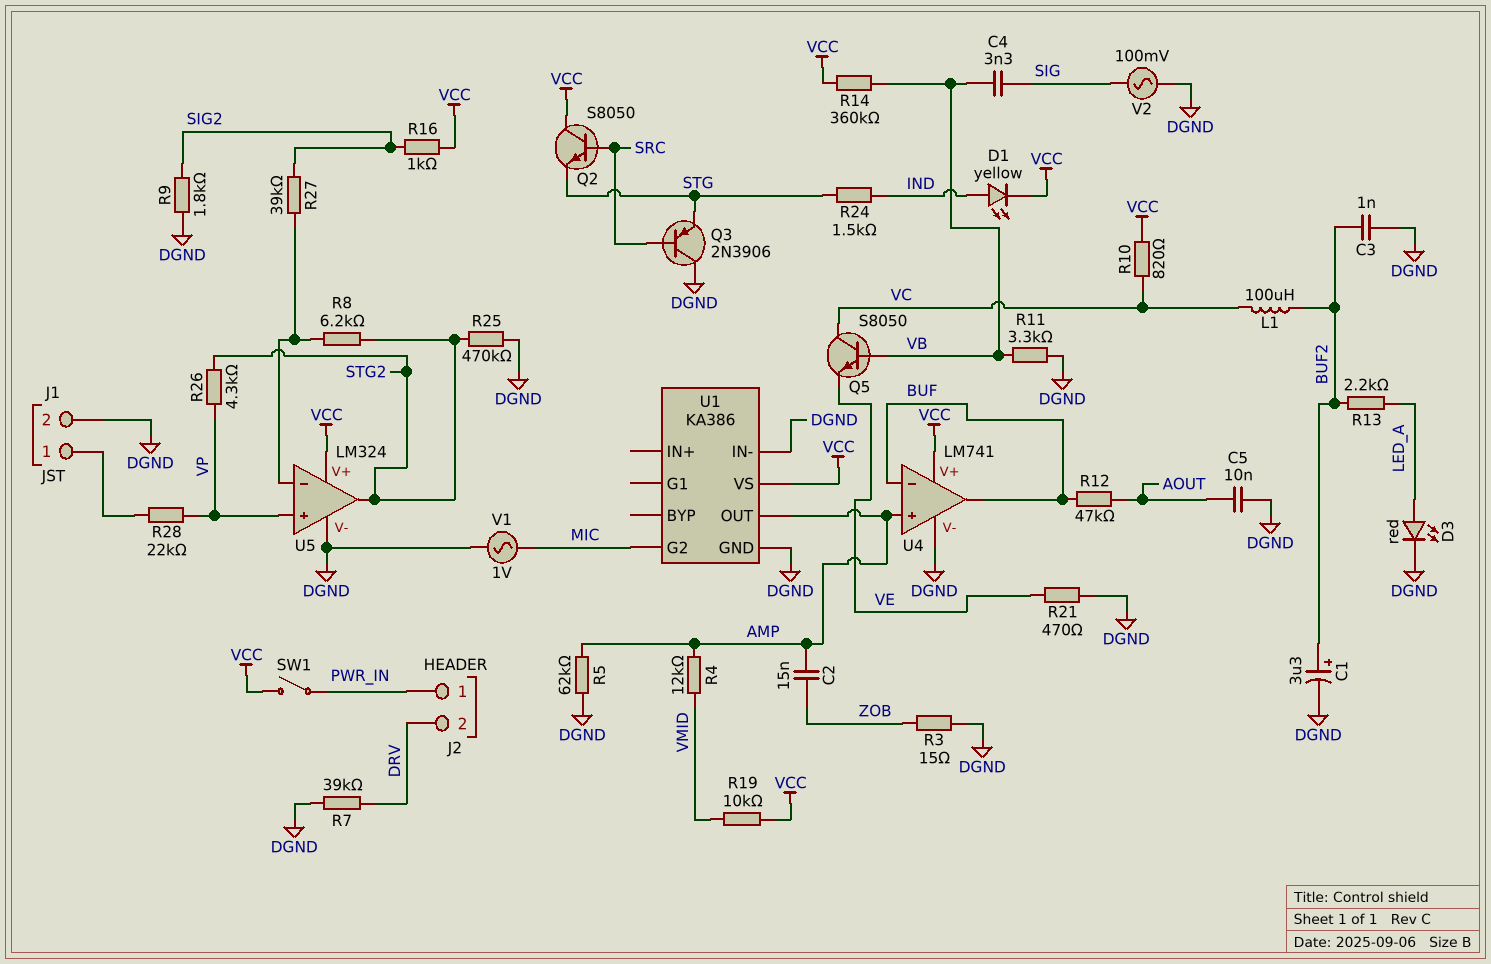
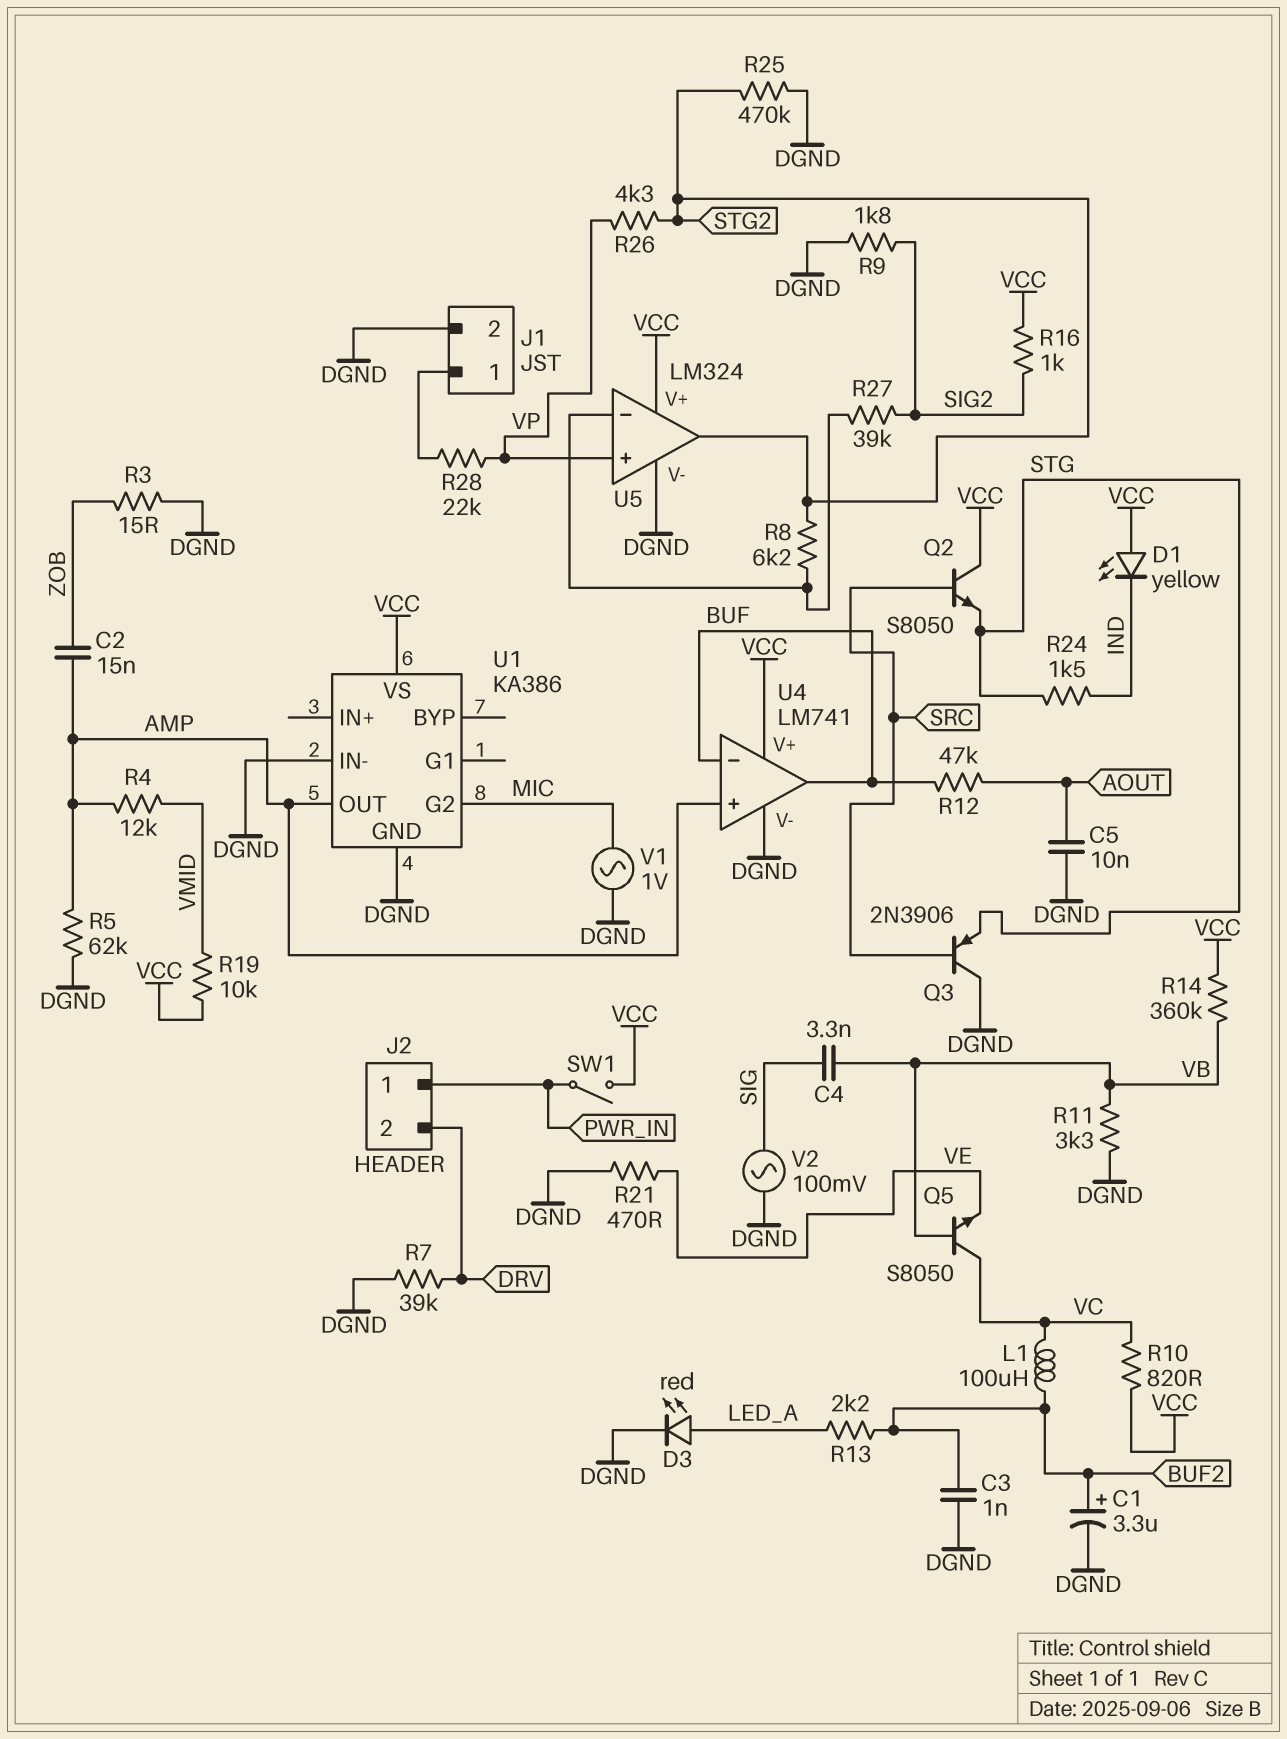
D1: LED yellow (A IND, K VCC) -> LED yellow (A VCC, K IND)

